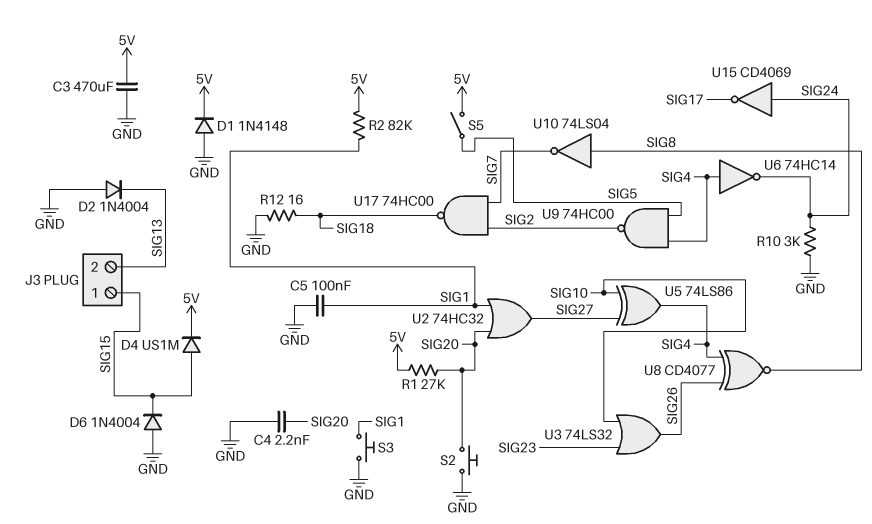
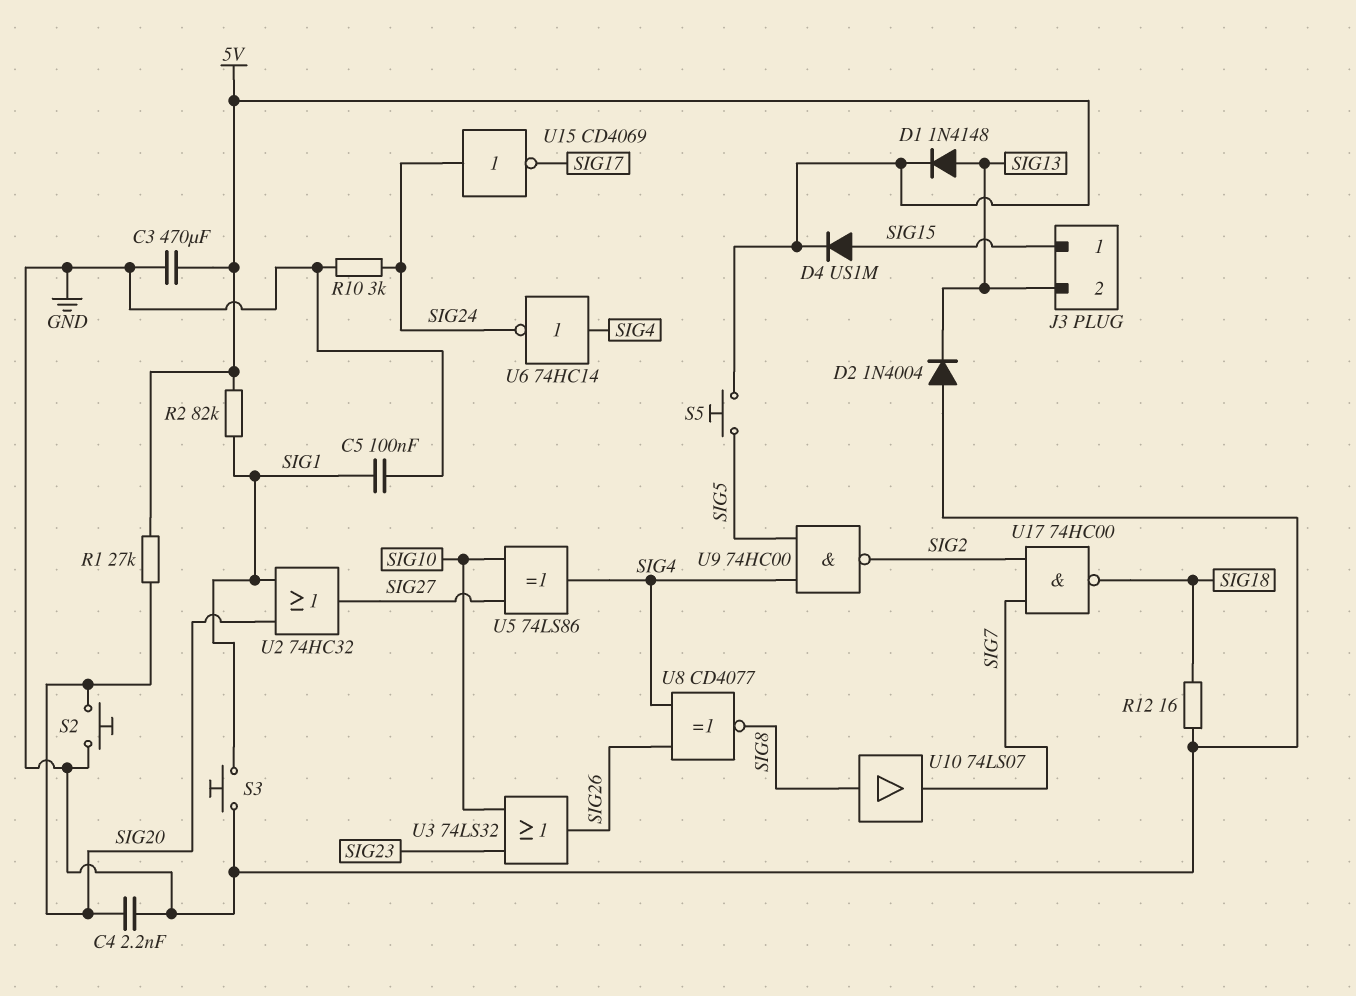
D1: diode 1N4148 (A GND, K 5V) -> diode 1N4148 (A SIG13, K 5V)
D6: diode 1N4004 (A GND, K SIG15) -> none
S5: switch (5V, SIG5) -> button (5V, SIG5)
U10: NOT 74LS04 (in SIG8, out SIG7) -> buffer 74LS07 (in SIG8, out SIG7)

